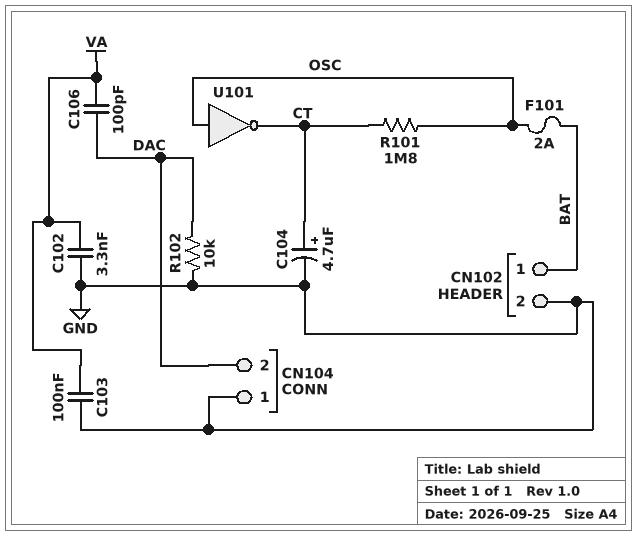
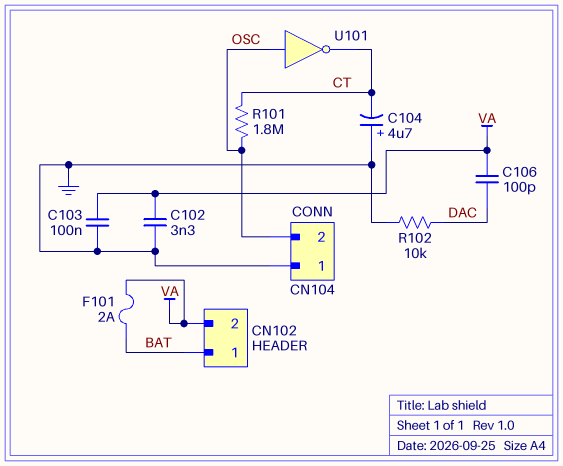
C104: 4.7uF (plus CT, minus GND) -> 4.7uF (plus GND, minus CT)
CN102 pin 2: GND -> VA
CN104 pin 2: DAC -> OSC
F101: 2A (BAT, OSC) -> 2A (BAT, VA)

